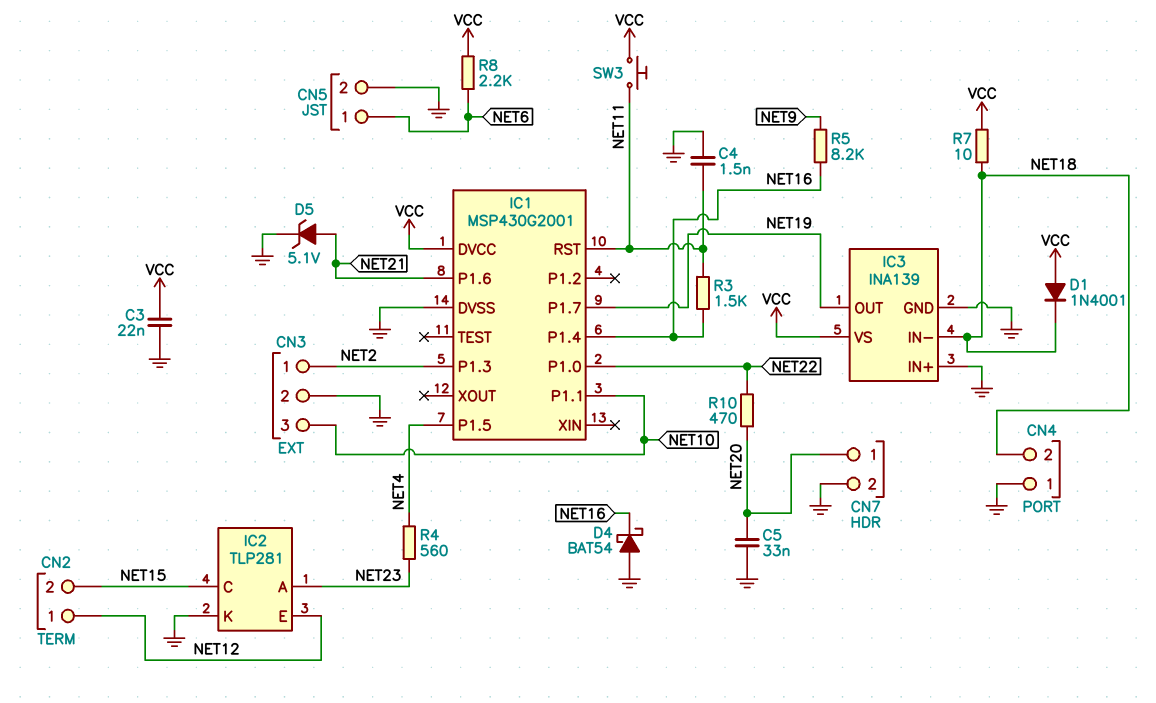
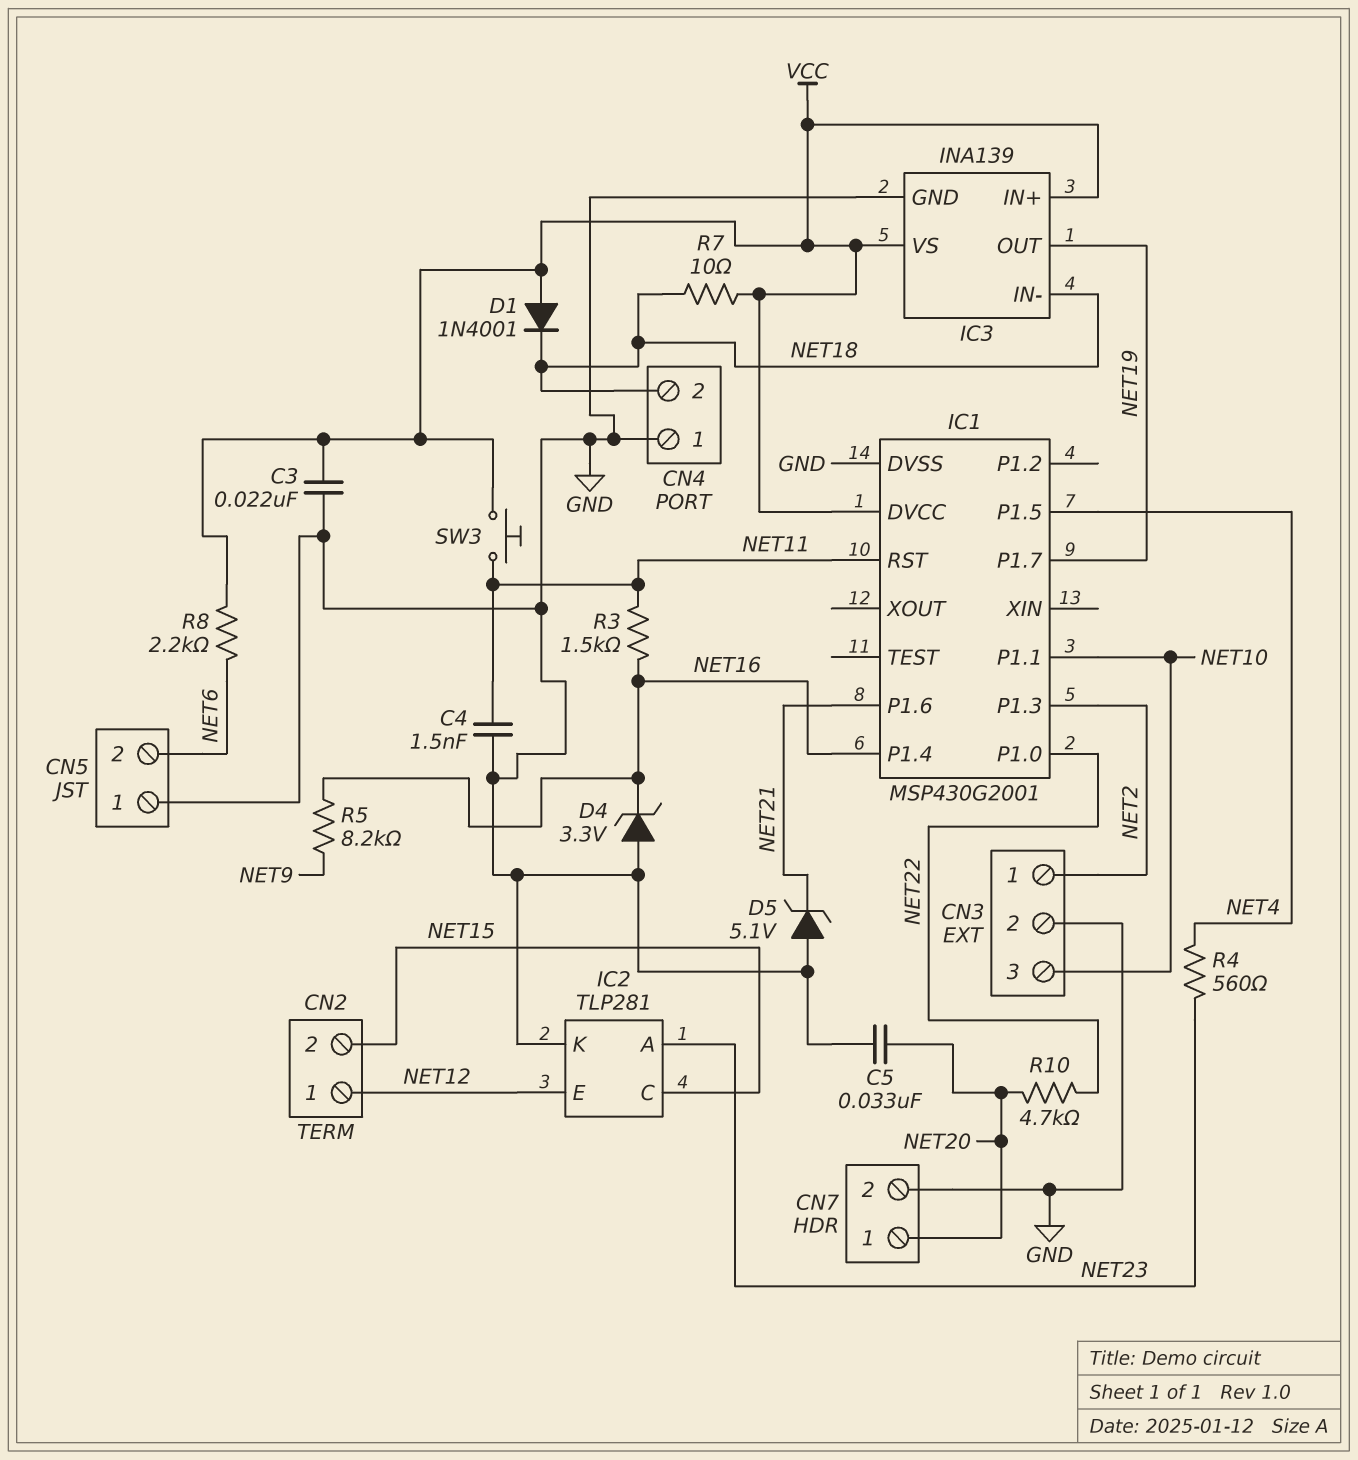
CN5 pin 1: NET6 -> GND
CN5 pin 2: GND -> NET6
D4: schottky BAT54 (A GND, K NET16) -> zener 3.3V (A GND, K NET16)
D5: zener 5.1V (A NET21, K GND) -> zener 5.1V (A GND, K NET21)
IC3 pin IN+: GND -> VCC
R10: 470 (NET20, NET22) -> 4.7k (NET20, NET22)

